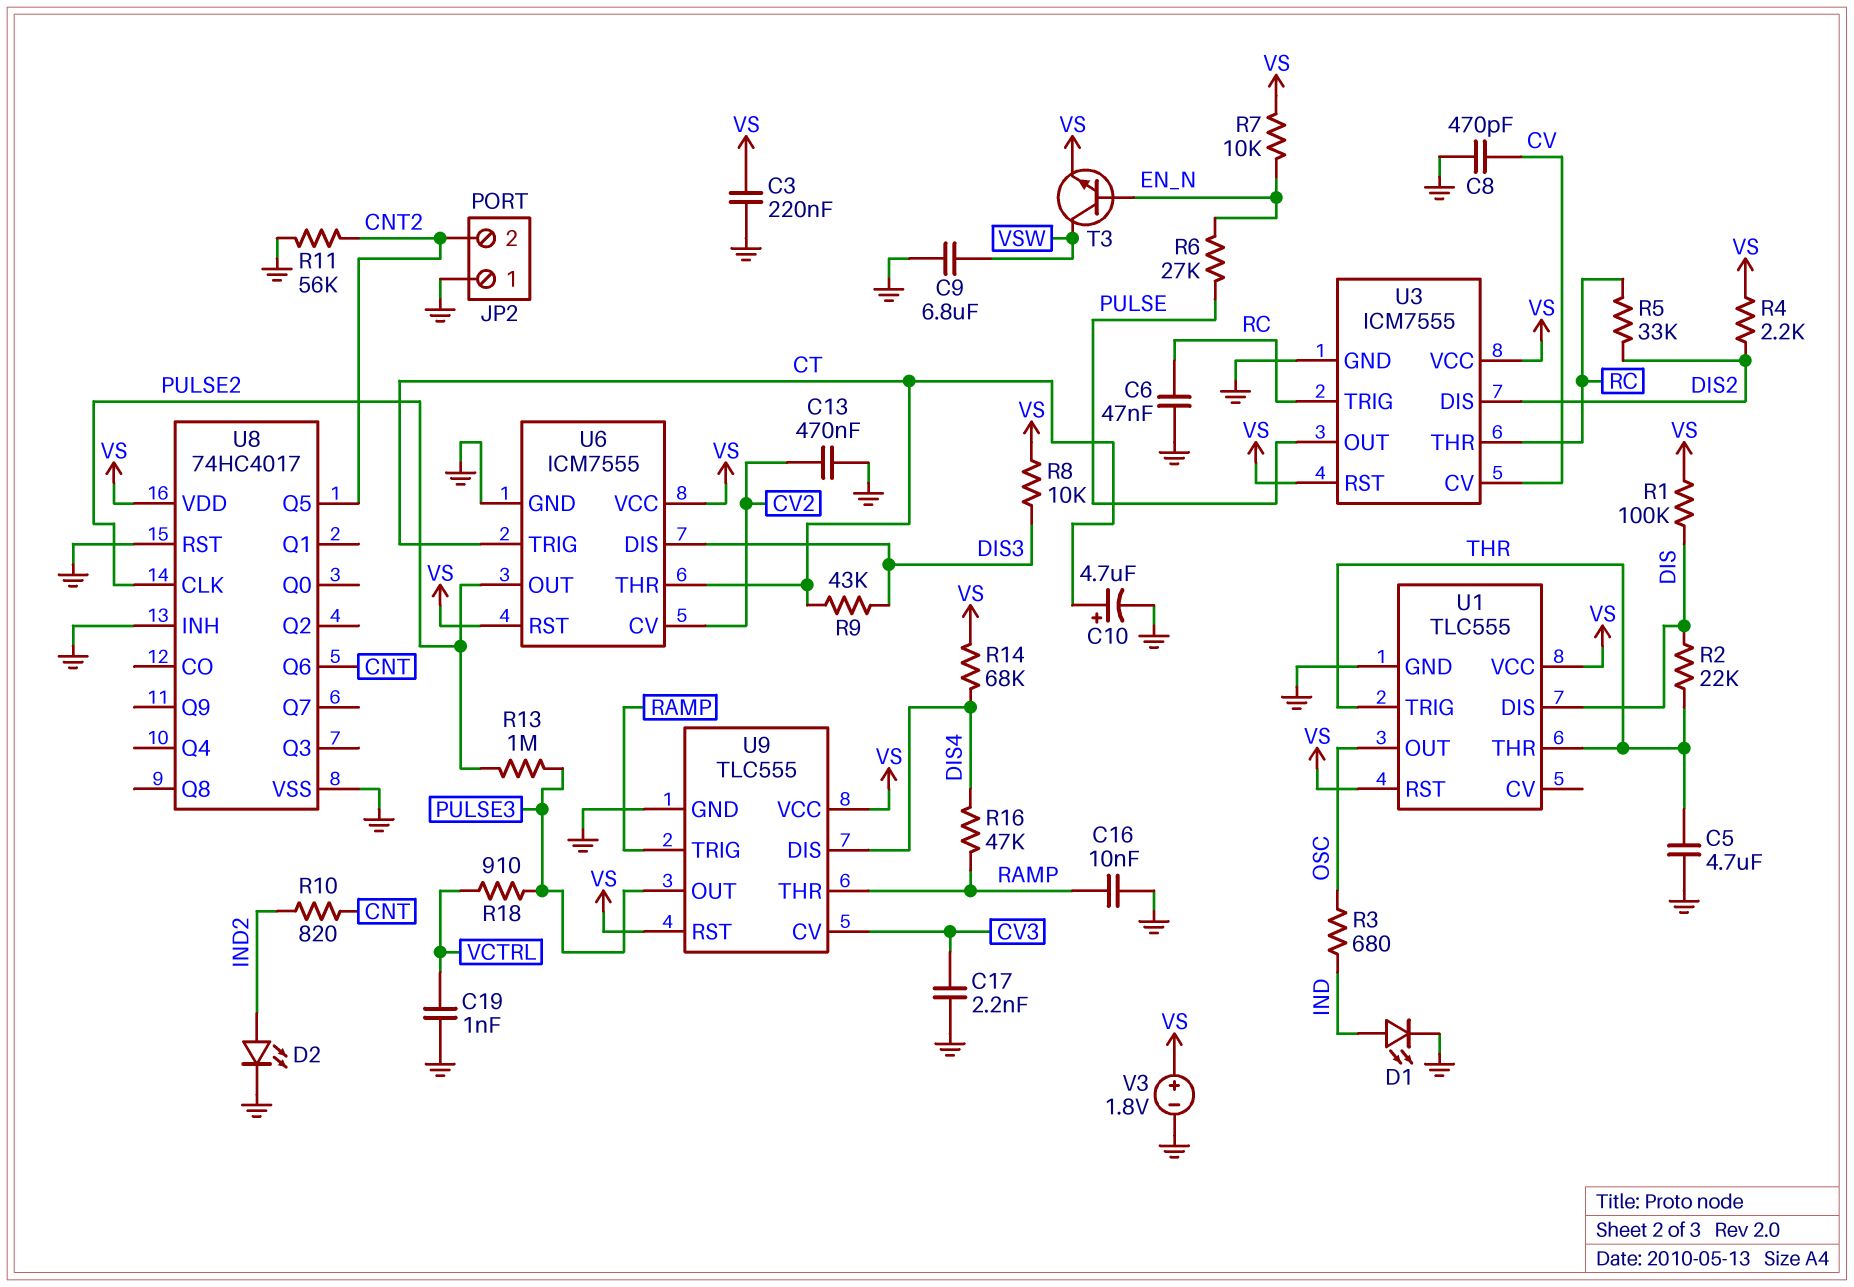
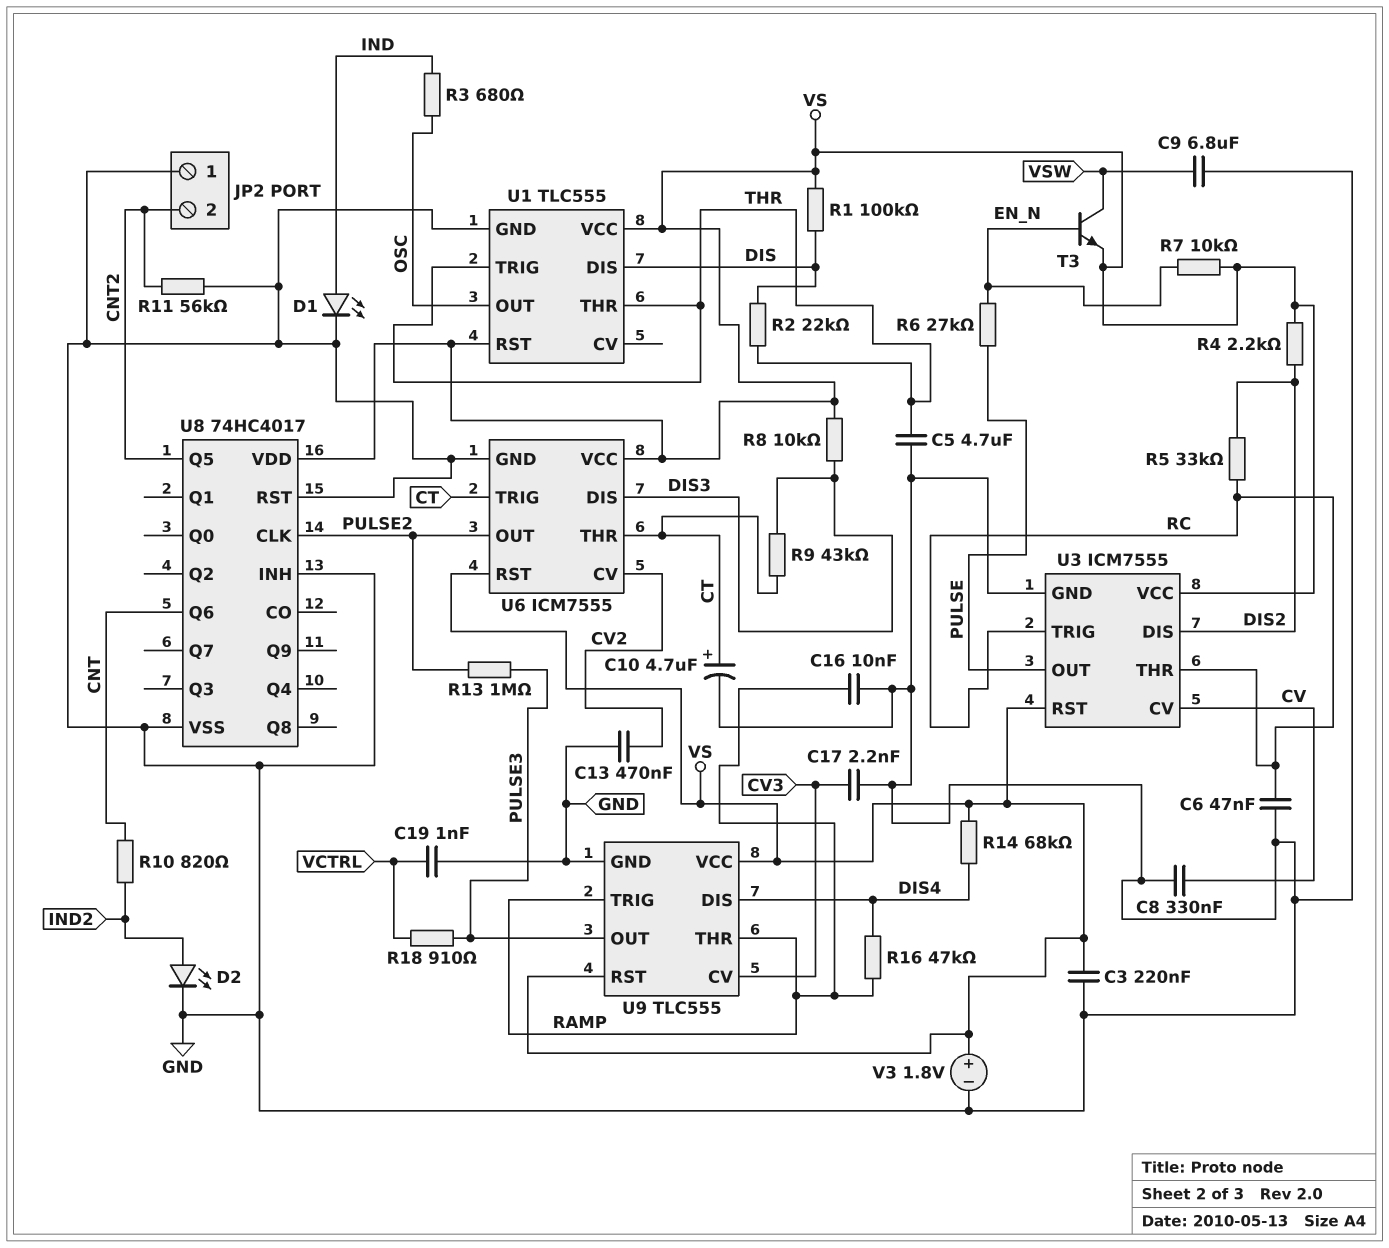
C8: 470pF (CV, GND) -> 330nF (CV, GND)

